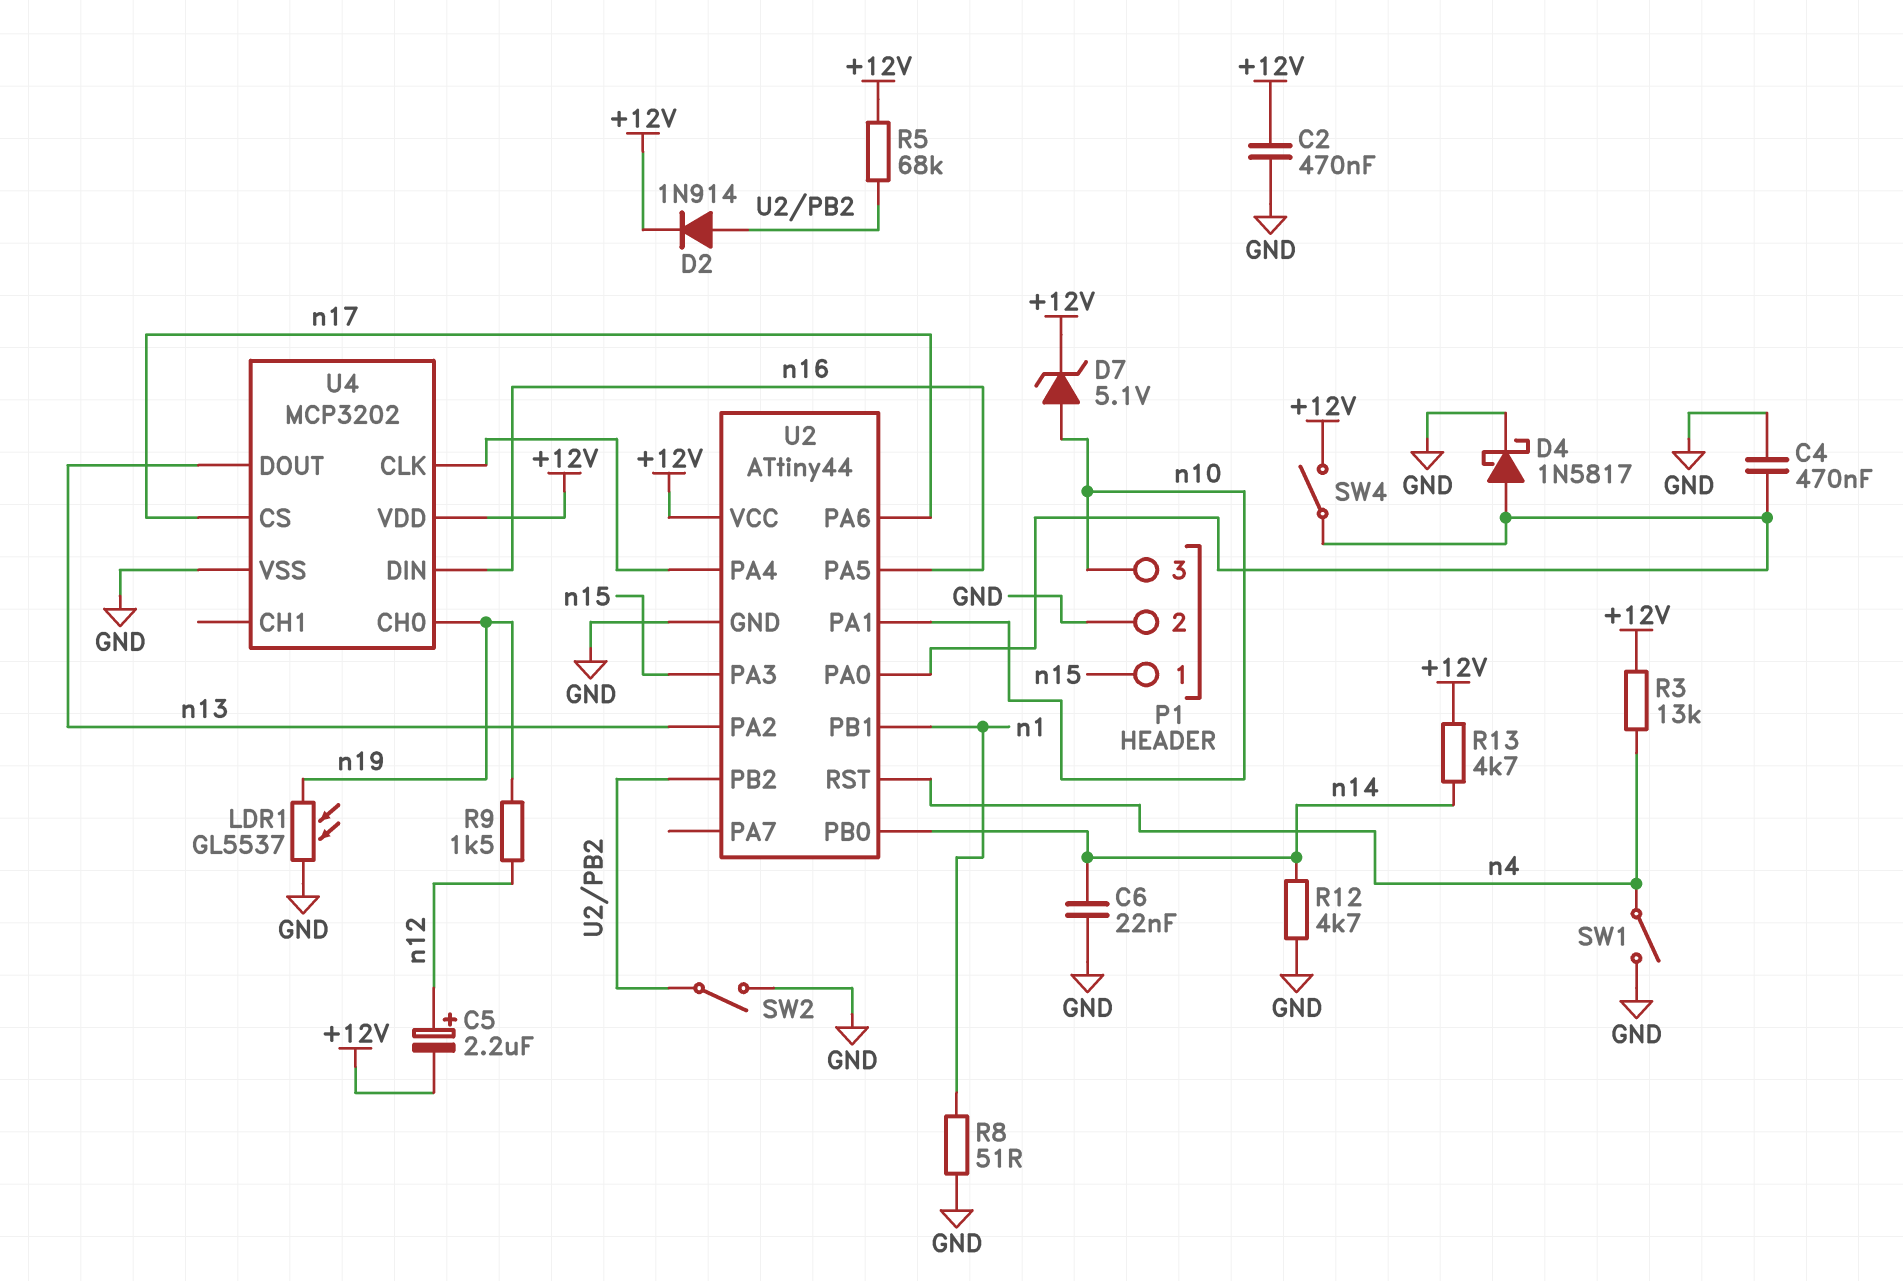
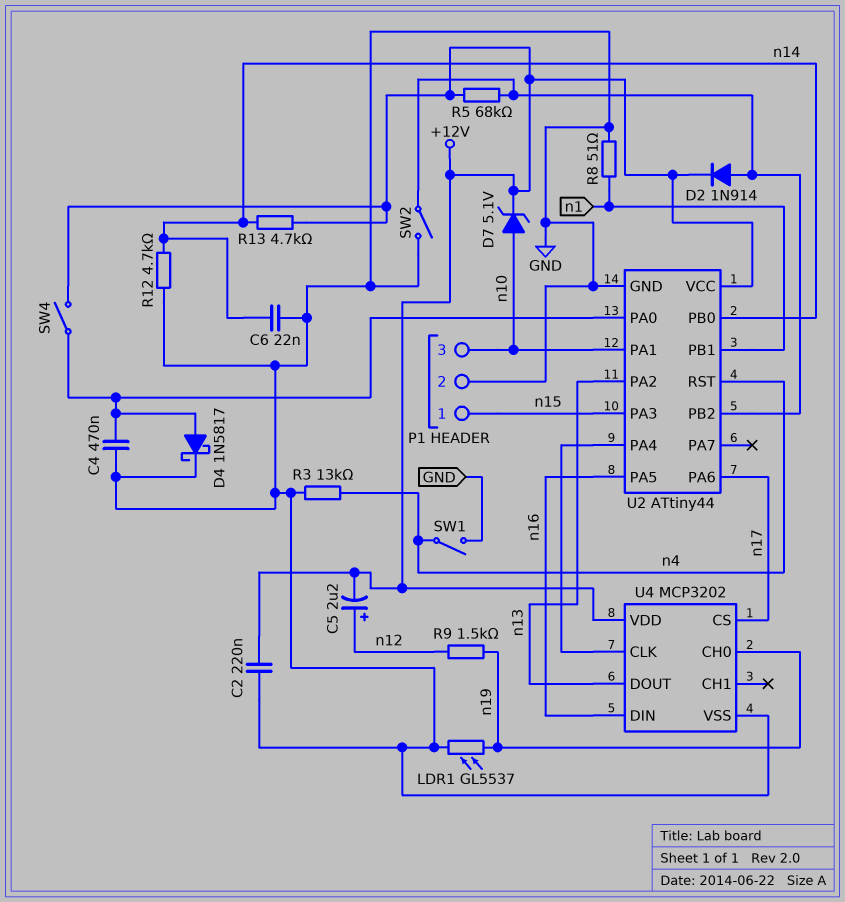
C2: 470nF (+12V, GND) -> 220nF (+12V, GND)
R3: 13k (+12V, n4) -> 13k (GND, n4)

